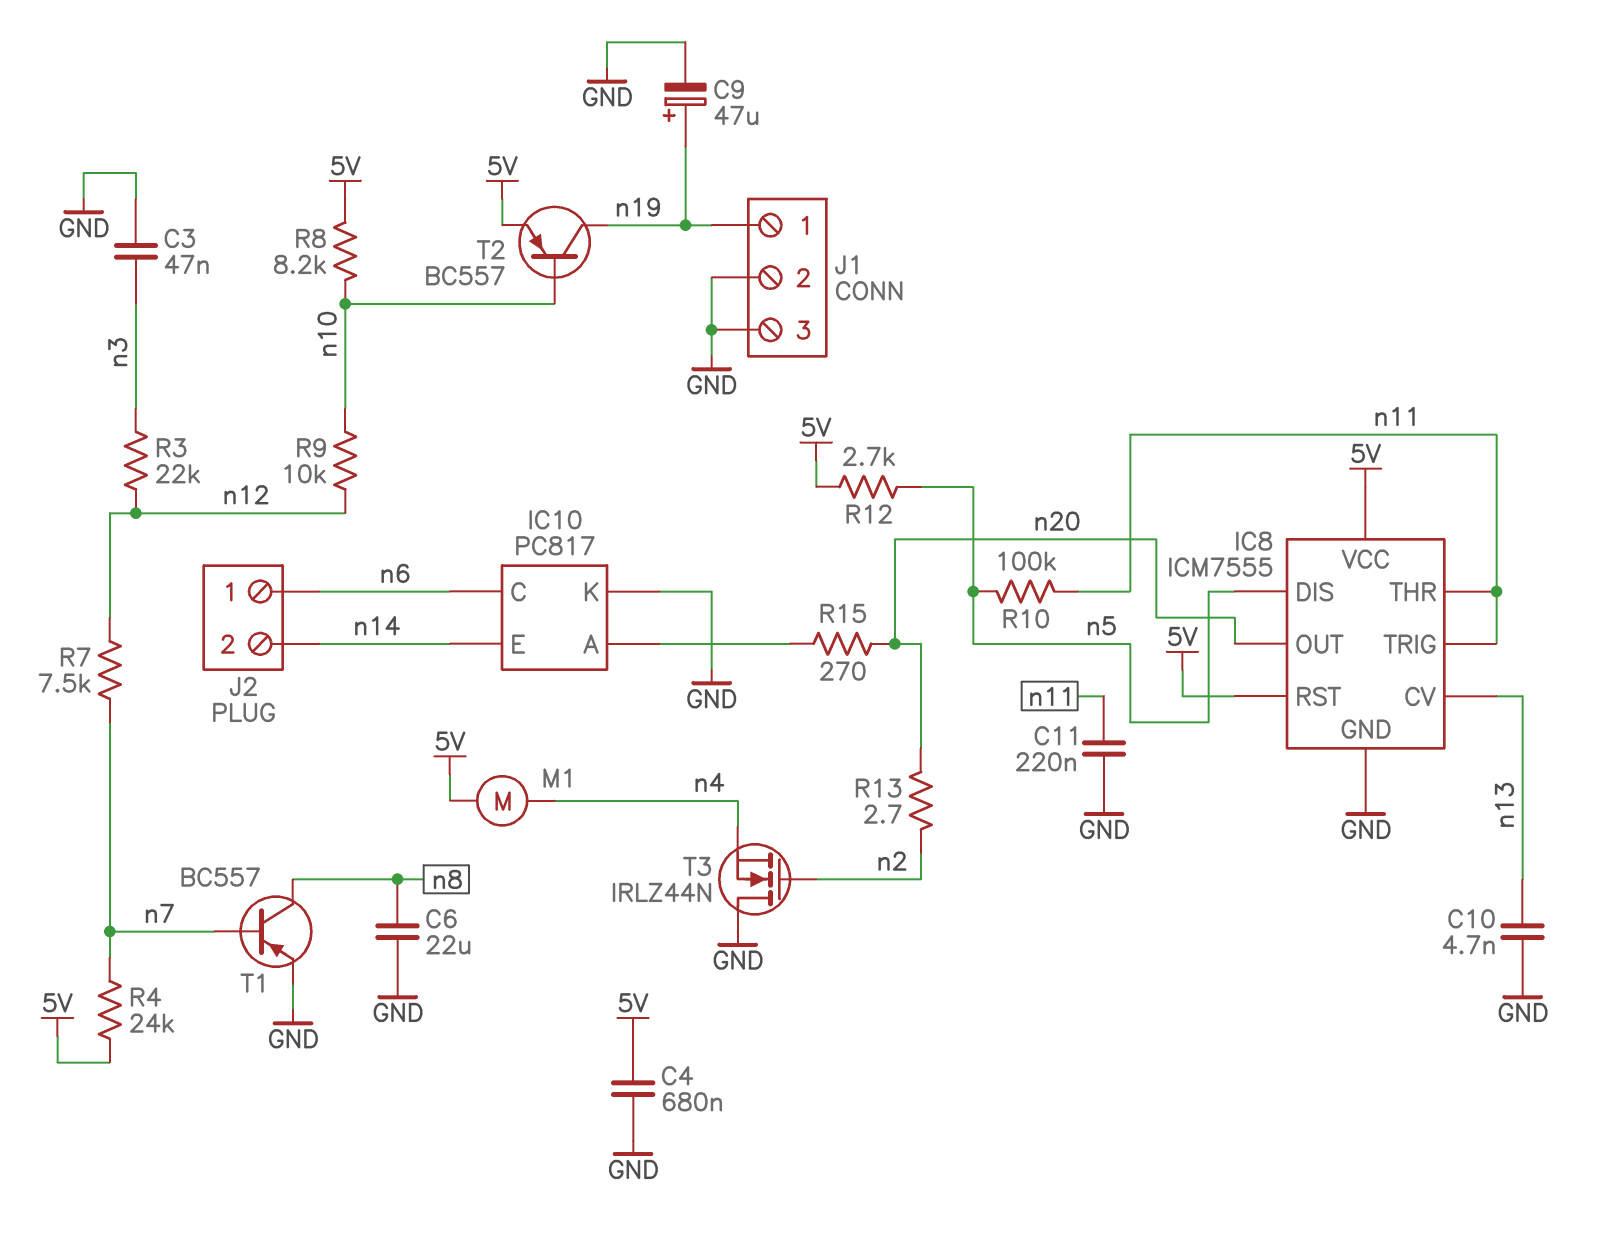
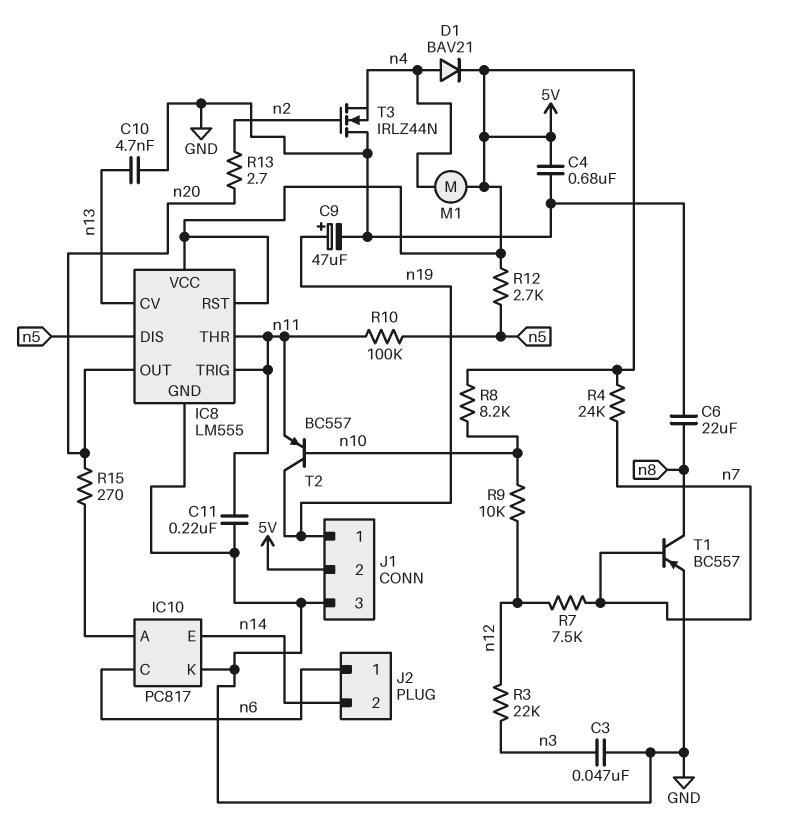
D1: none -> diode BAV21 (A n4, K 5V)
IC8: ICM7555 -> LM555
J1 pin 2: GND -> 5V
T2: PNP BC557 (B n10, C n19, E 5V) -> PNP BC557 (B n10, C n19, E n11)

